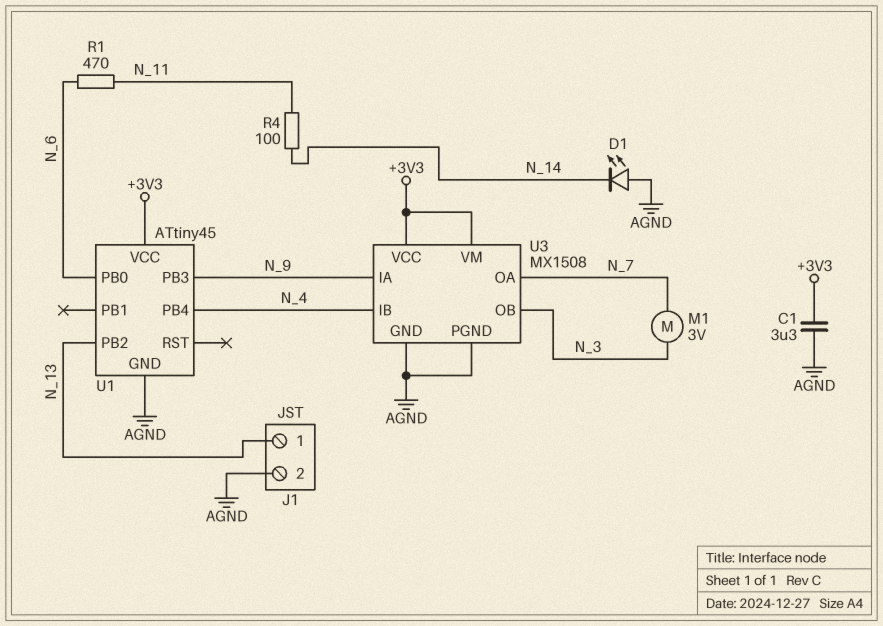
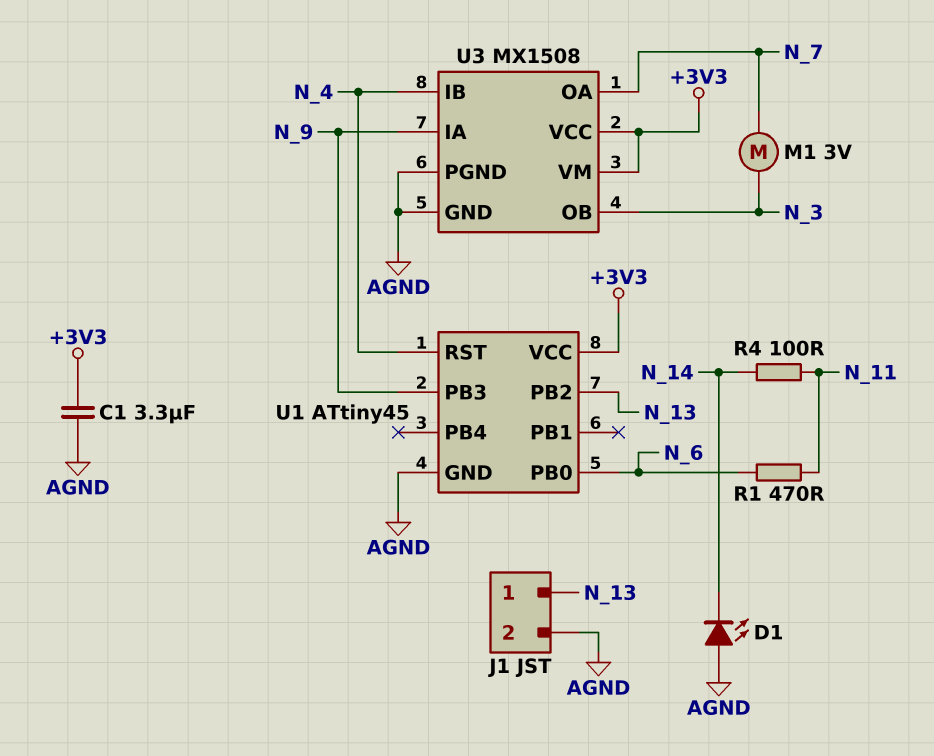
U1 pin PB4: N_4 -> none
U1 pin RST: none -> N_4

